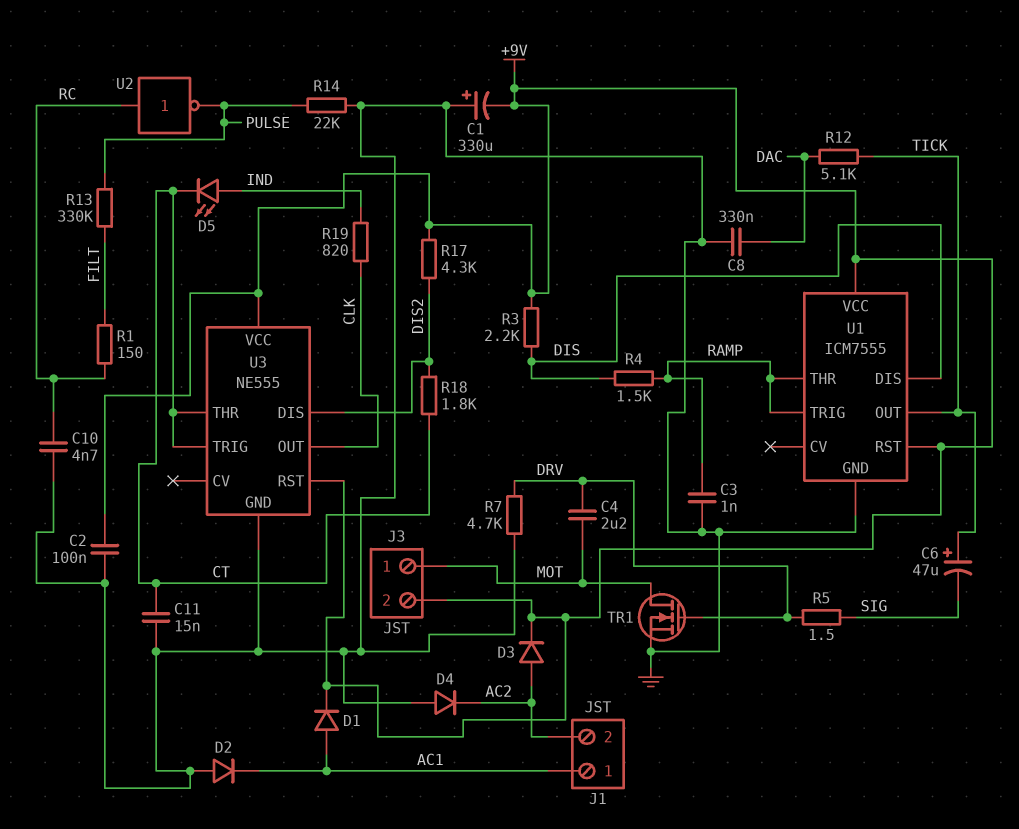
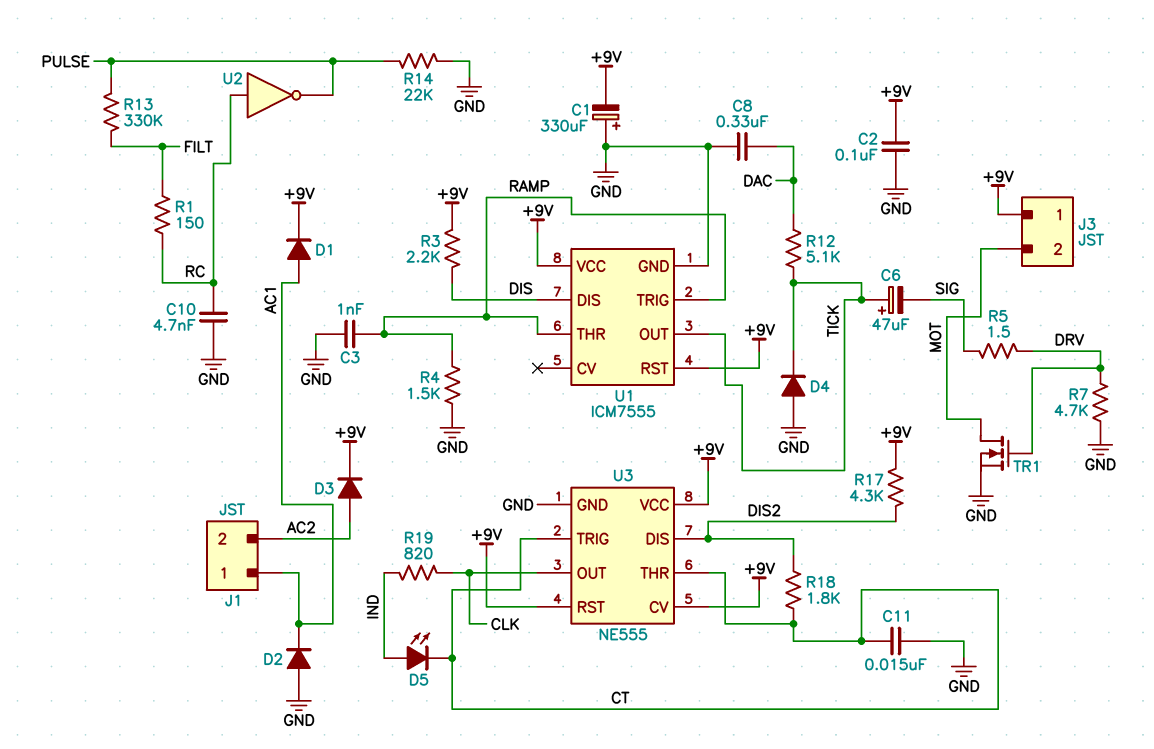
C4: 2.2uF (DRV, MOT) -> none
D4: diode (A GND, K AC2) -> diode (A GND, K TICK)
J3 pin 1: MOT -> +9V
J3 pin 2: +9V -> MOT
R4: 1.5k (DIS, RAMP) -> 1.5k (GND, RAMP)
U3 pin CV: none -> +9V

